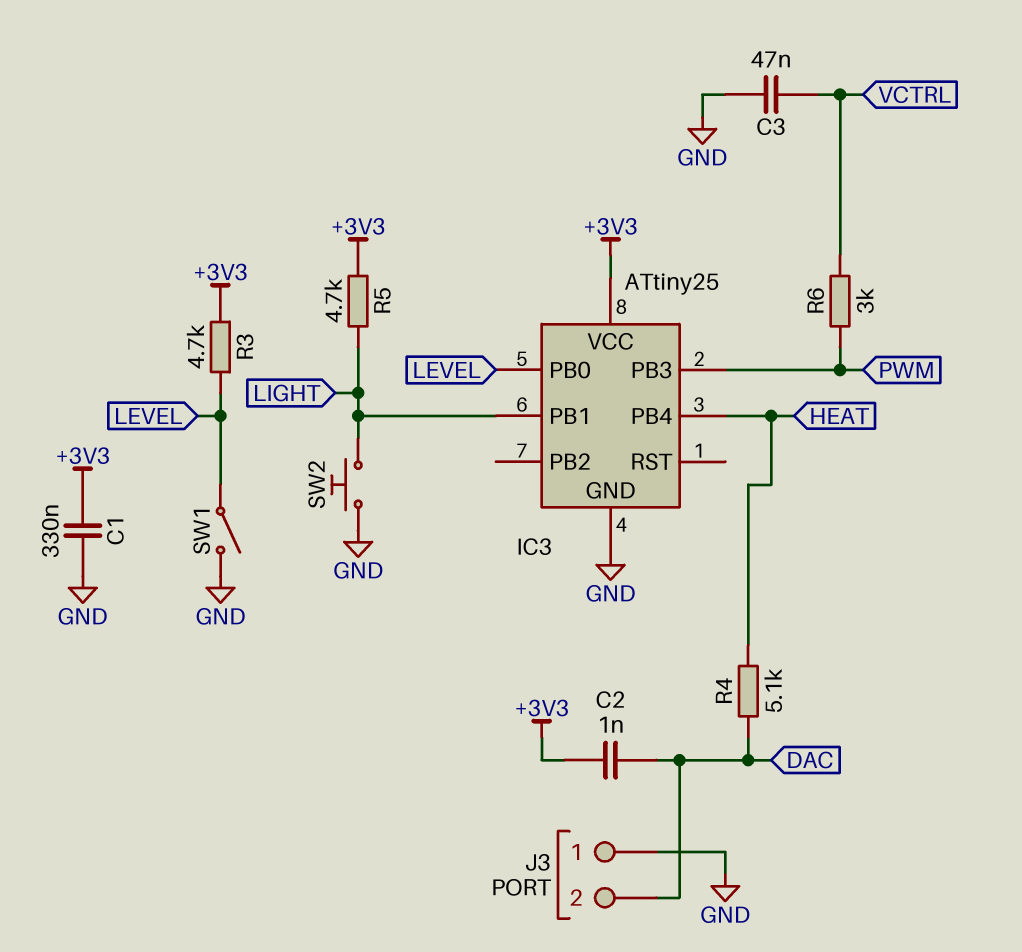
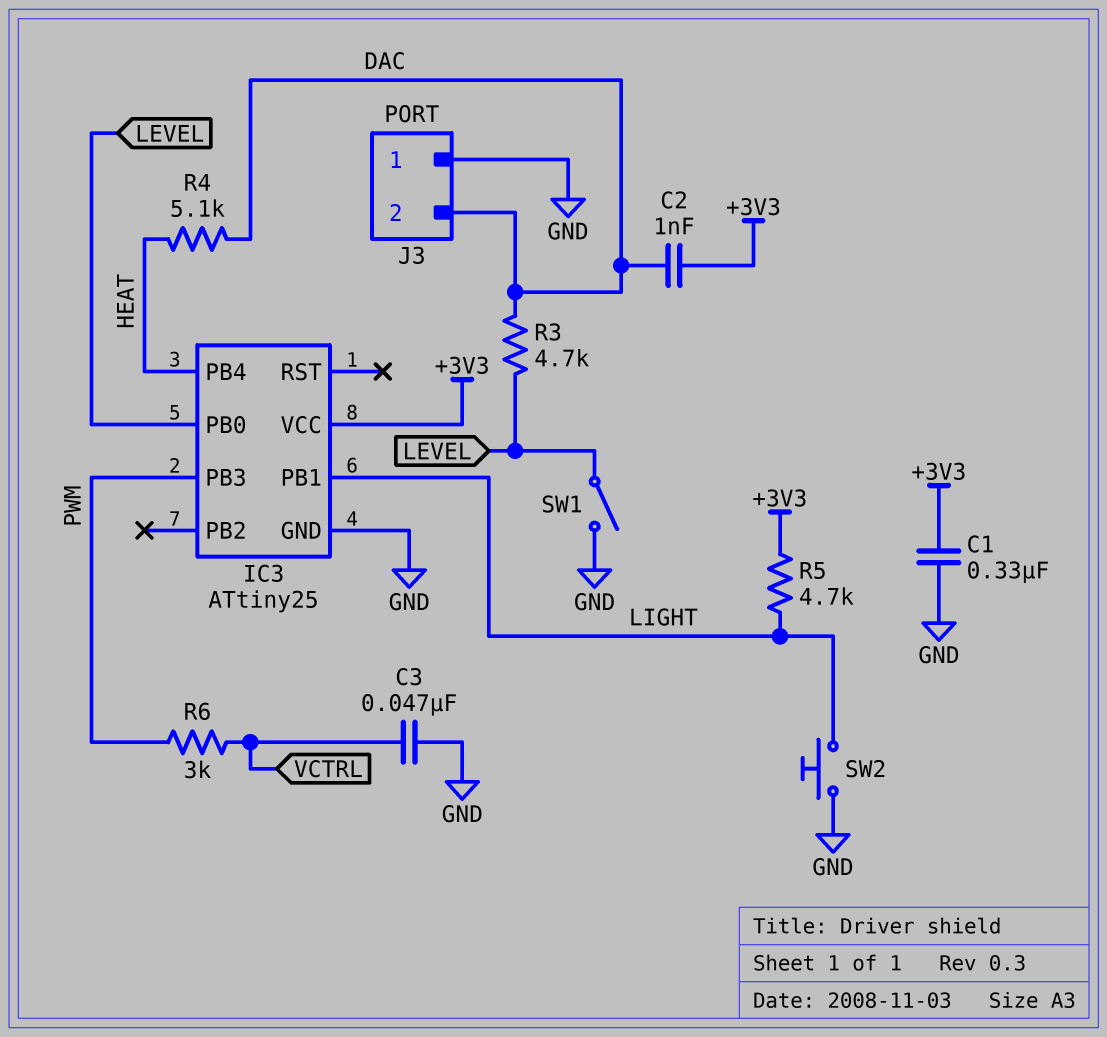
R3: 4.7k (+3V3, LEVEL) -> 4.7k (DAC, LEVEL)

